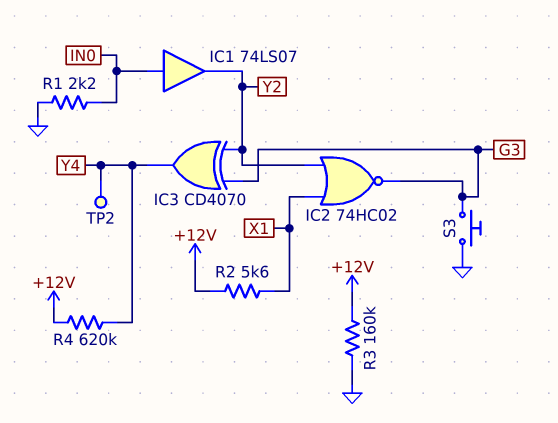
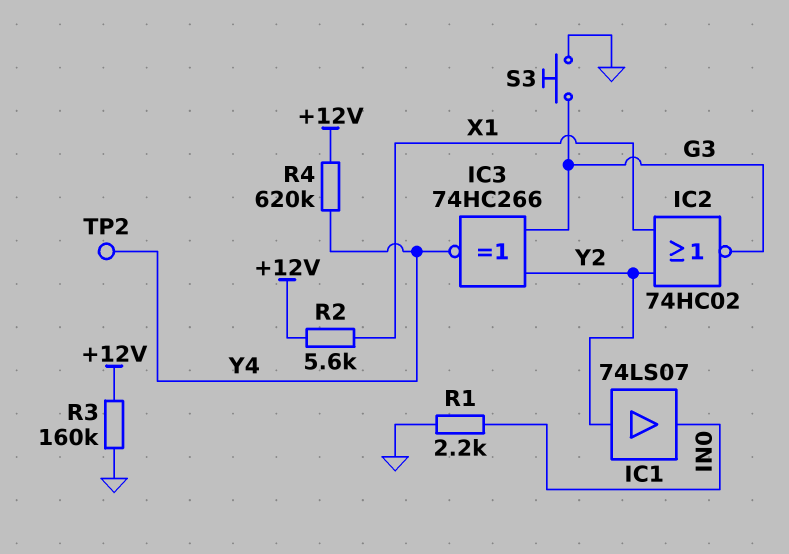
IC1: buffer 74LS07 (in IN0, out Y2) -> buffer 74LS07 (in Y2, out IN0)
IC3: XOR CD4070 (in G3, in Y2, out Y4) -> XNOR 74HC266 (in G3, in Y2, out Y4)

